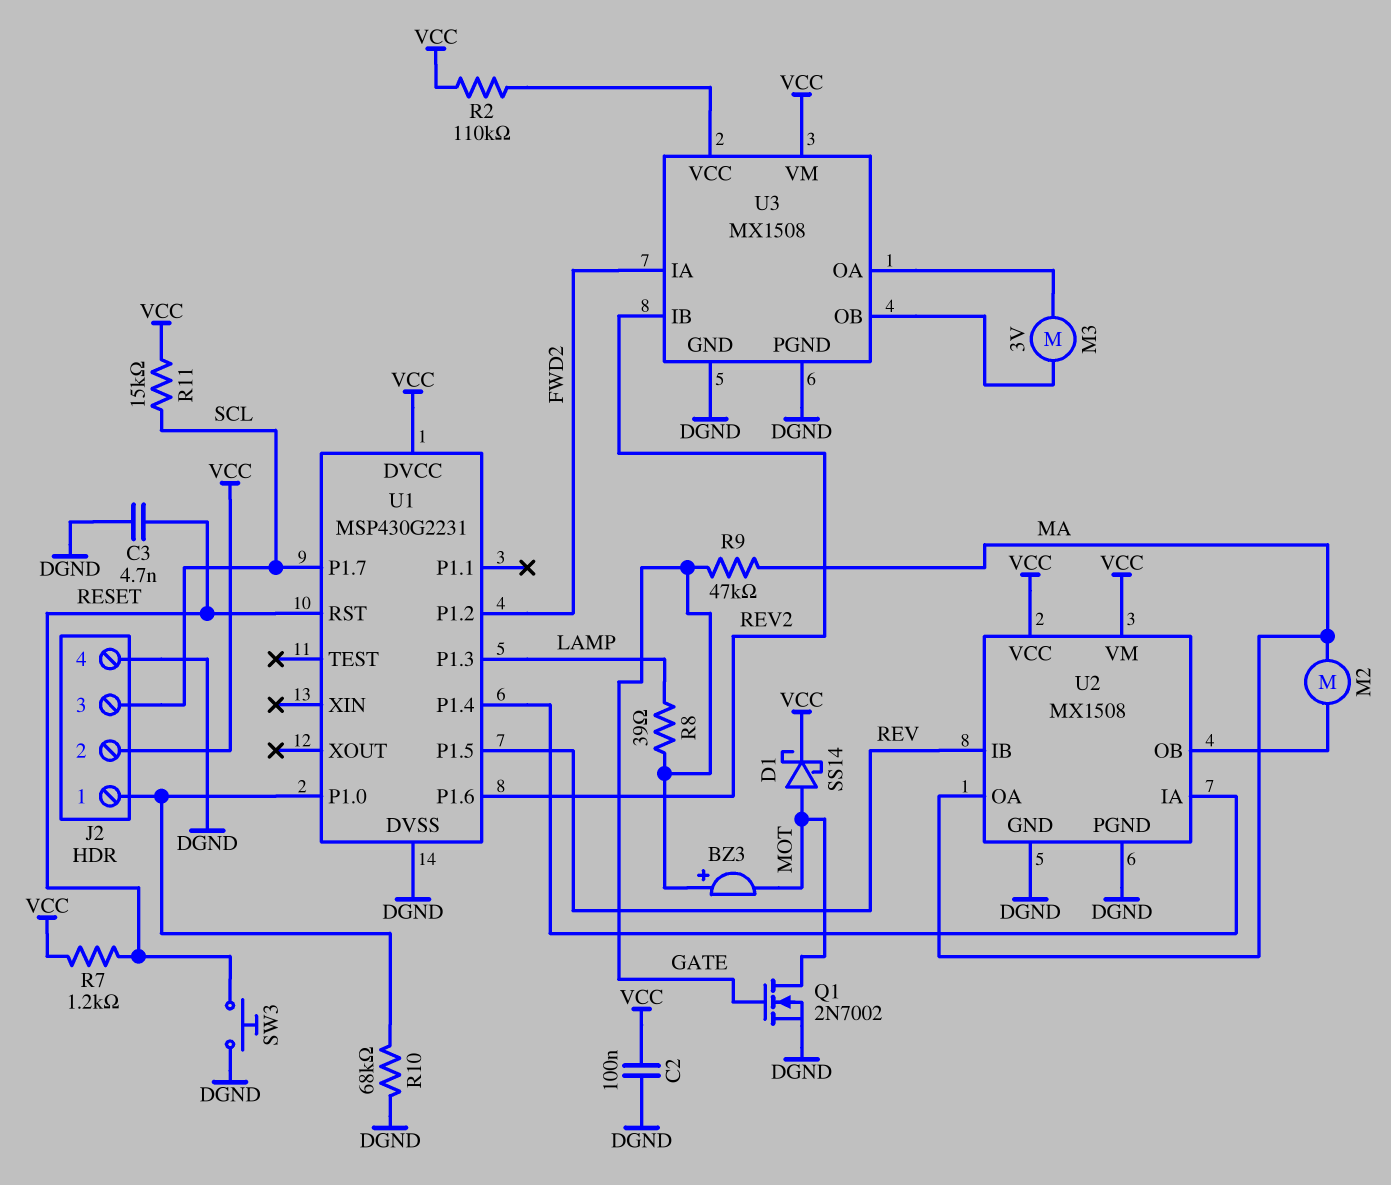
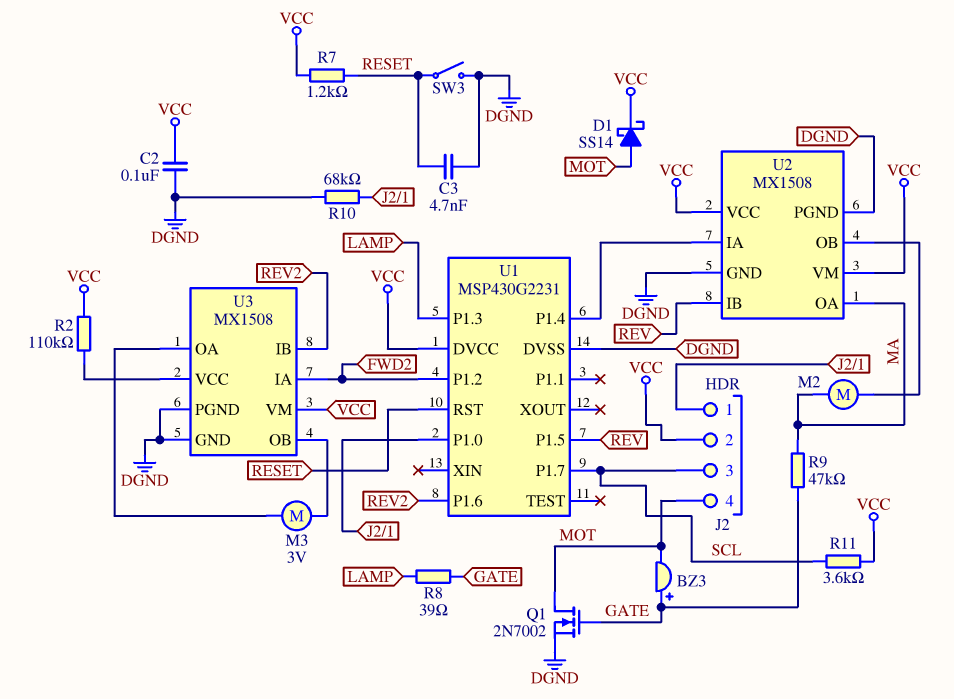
J2 pin 4: DGND -> MOT
R11: 15k (SCL, VCC) -> 3.6k (SCL, VCC)
SW3: button (DGND, RESET) -> switch (DGND, RESET)

